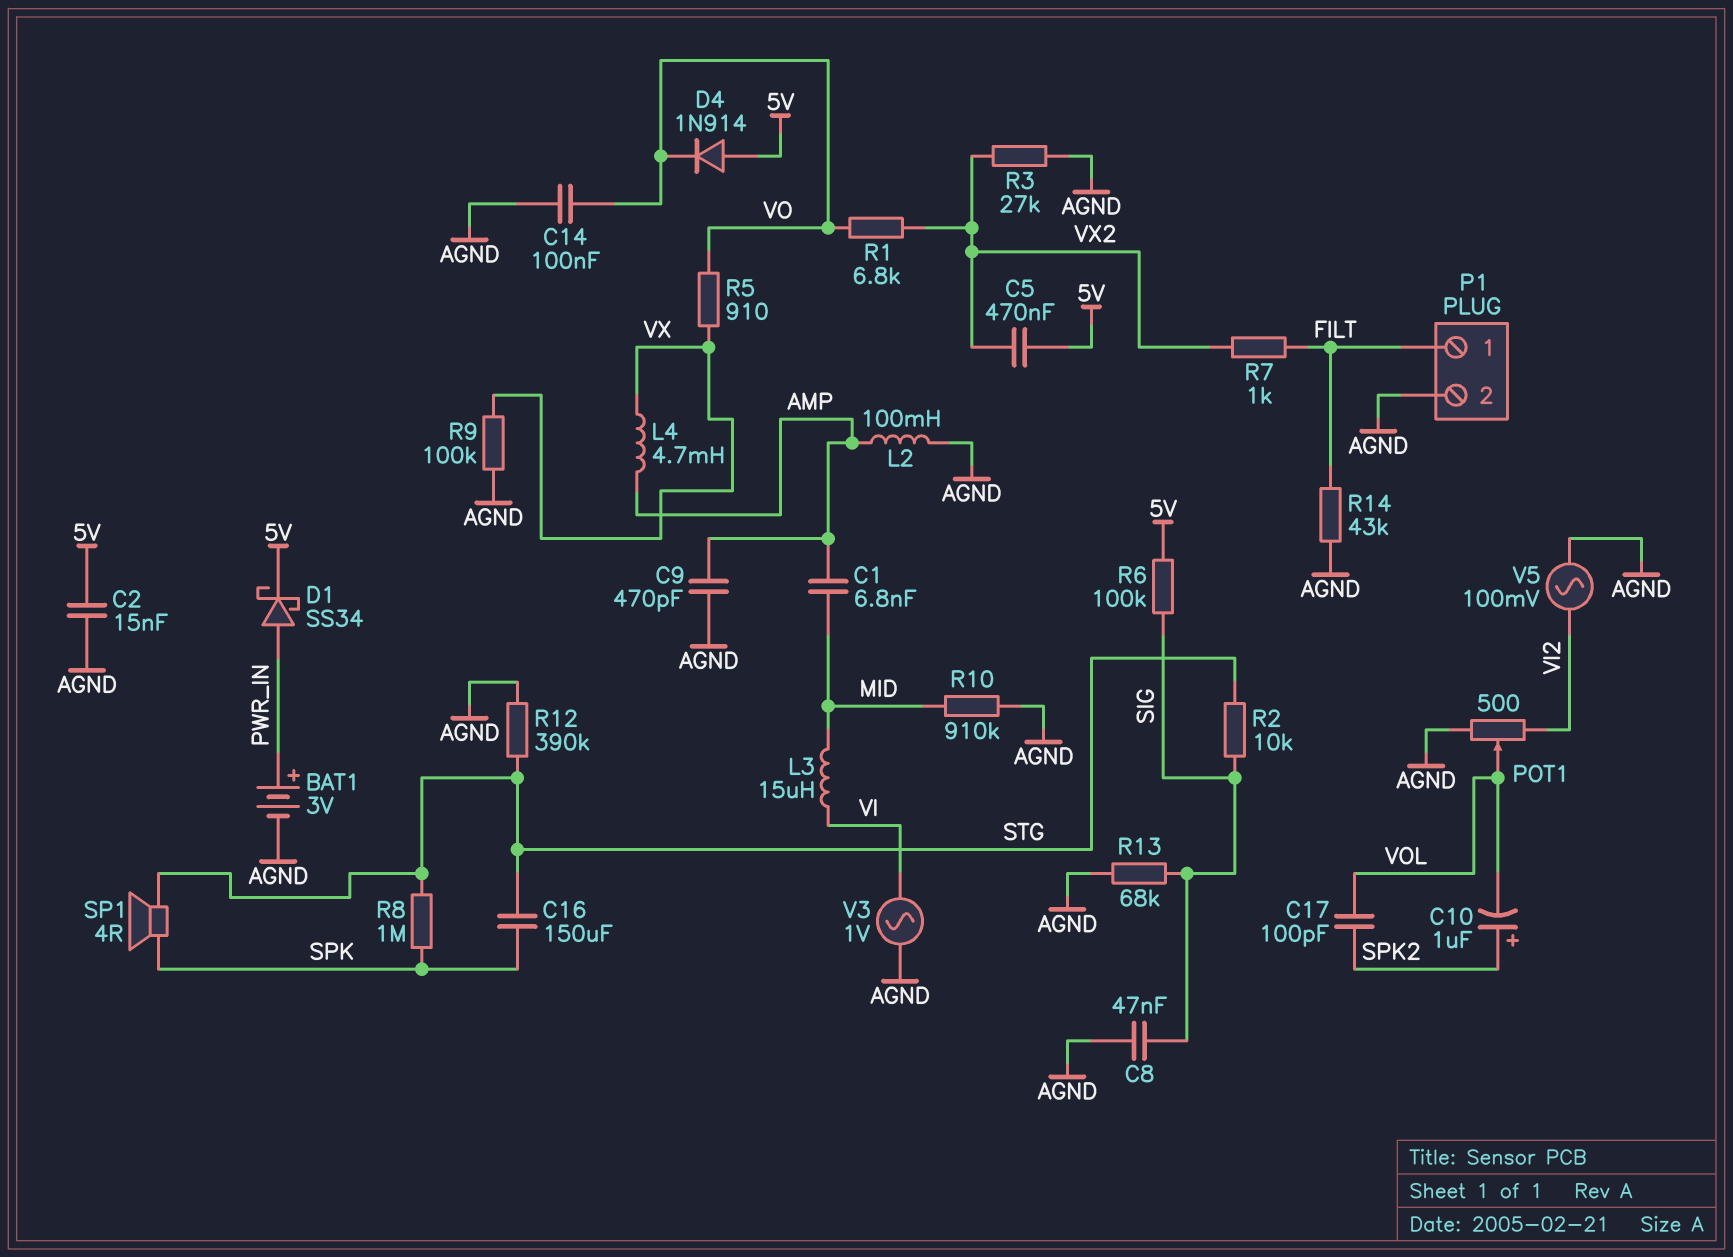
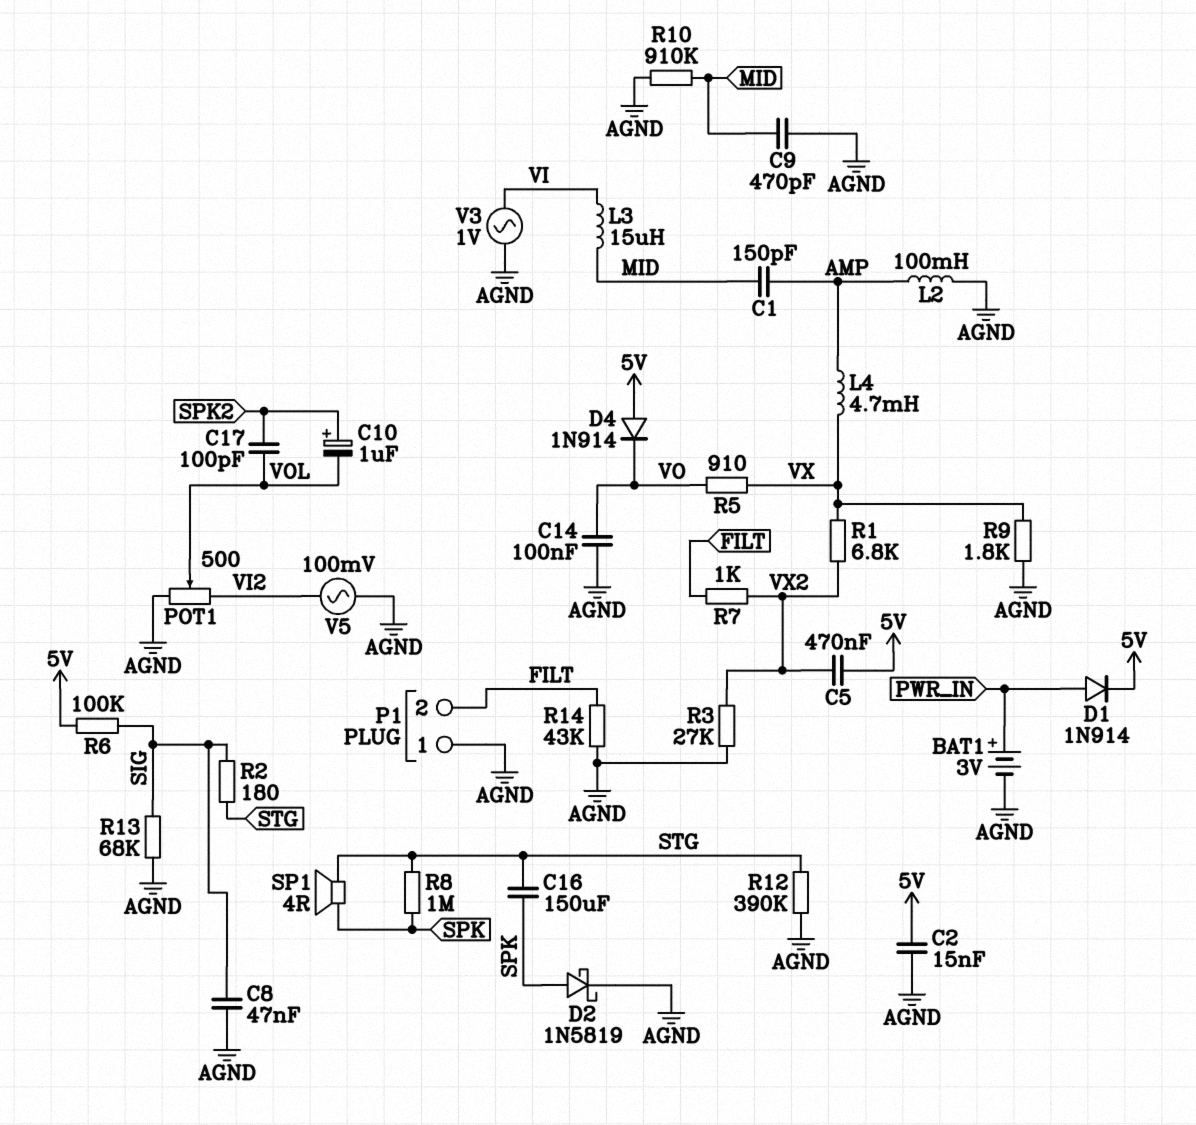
C1: 6.8nF (AMP, MID) -> 150pF (AMP, MID)
C9: 470pF (AGND, AMP) -> 470pF (AGND, MID)
D1: schottky SS34 (A PWR_IN, K 5V) -> diode 1N914 (A PWR_IN, K 5V)
D2: none -> schottky 1N5819 (A SPK, K AGND)
P1 pin 1: FILT -> AGND
P1 pin 2: AGND -> FILT
R1: 6.8k (VO, VX2) -> 6.8k (VX, VX2)
R2: 10k (SIG, STG) -> 180 (SIG, STG)
R9: 100k (AGND, VX) -> 1.8k (AGND, VX)

